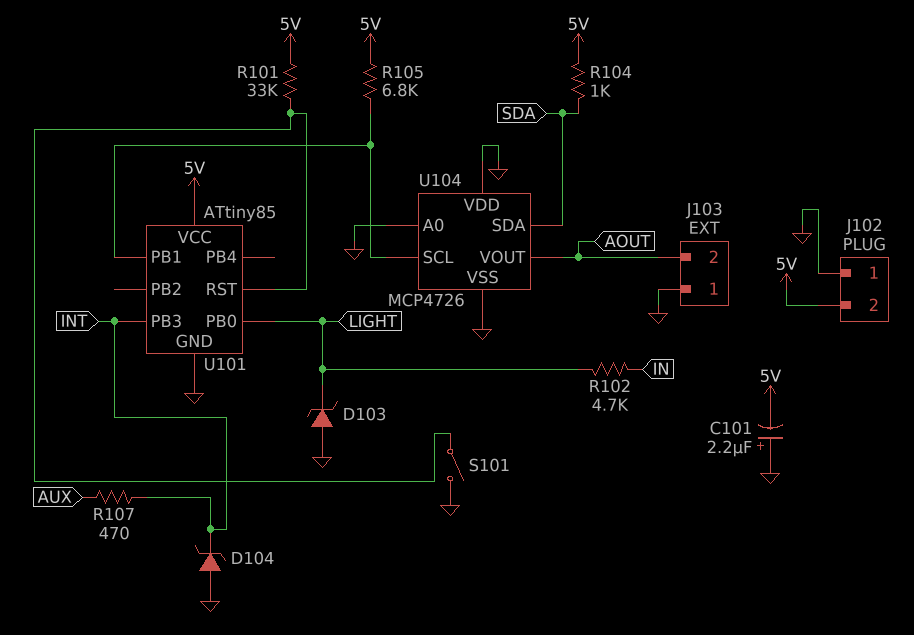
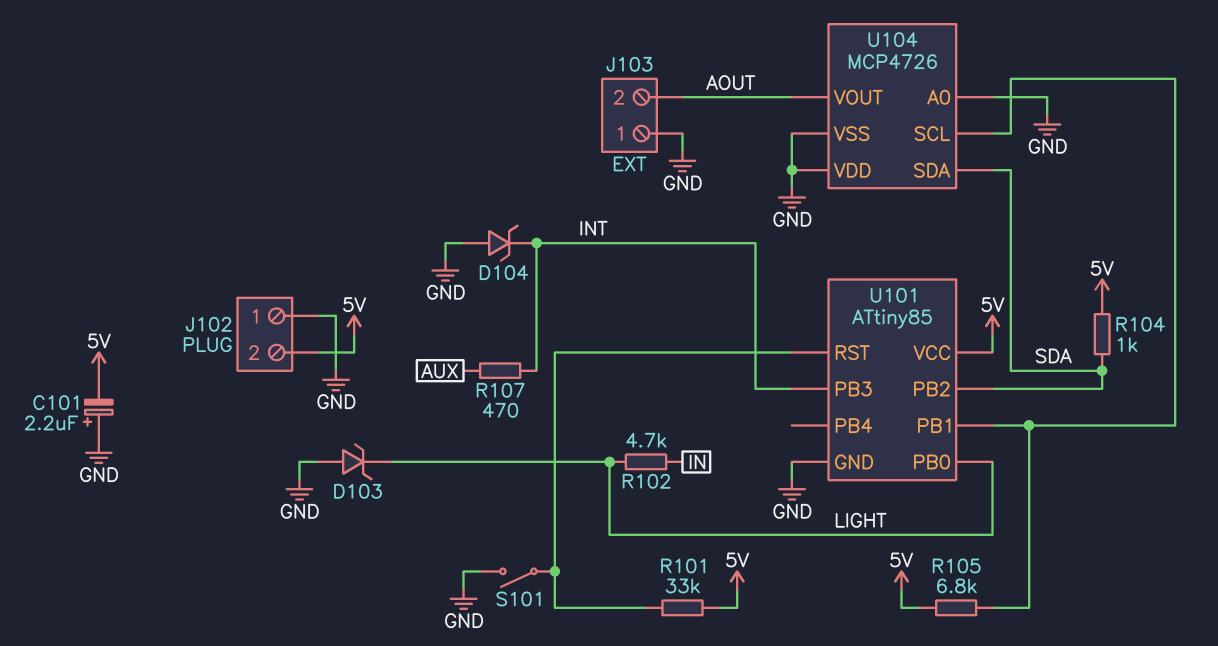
U101 pin PB2: none -> SDA

